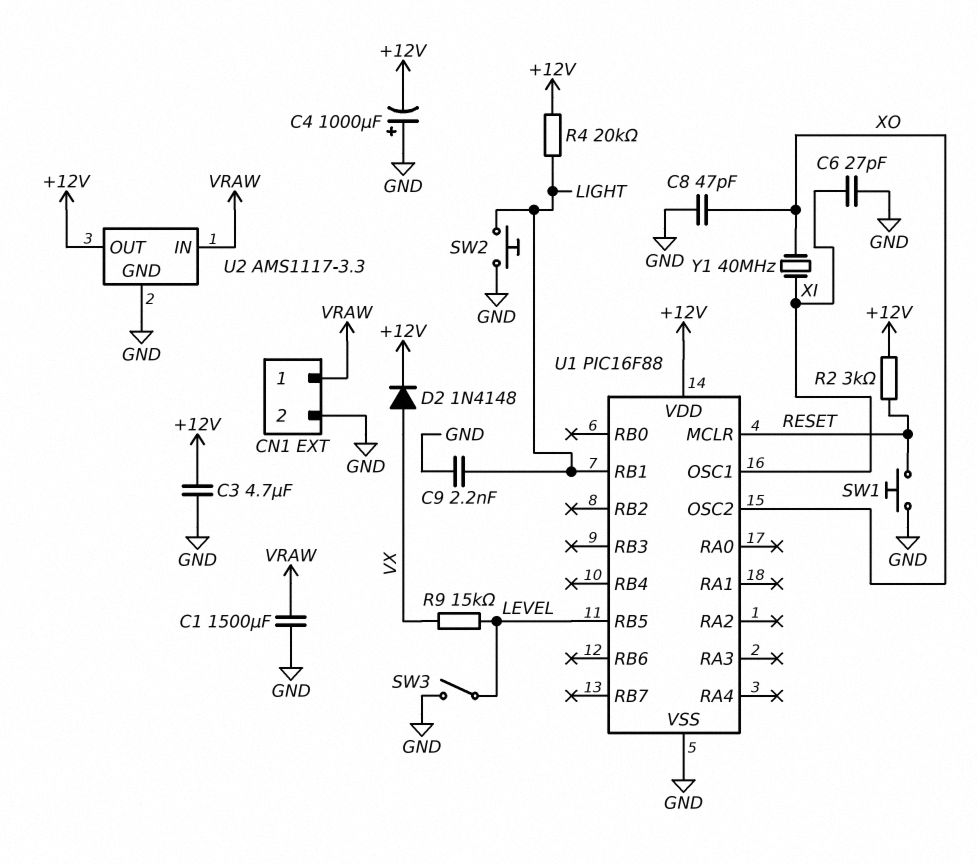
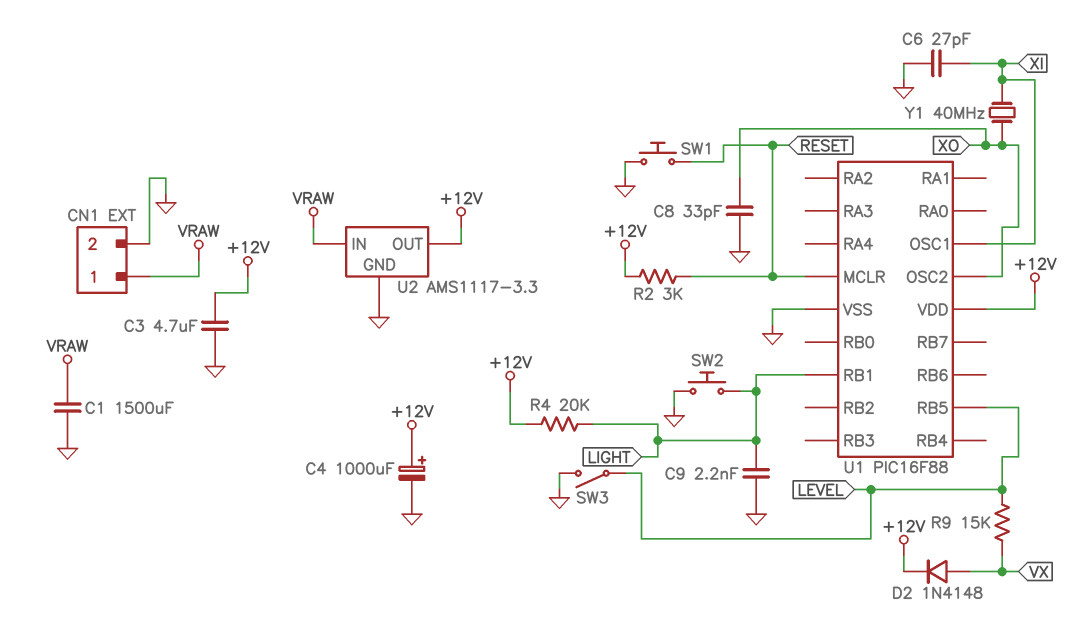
C4: 1000uF (plus GND, minus +12V) -> 1000uF (plus +12V, minus GND)
C8: 47pF (GND, XO) -> 33pF (GND, XO)

